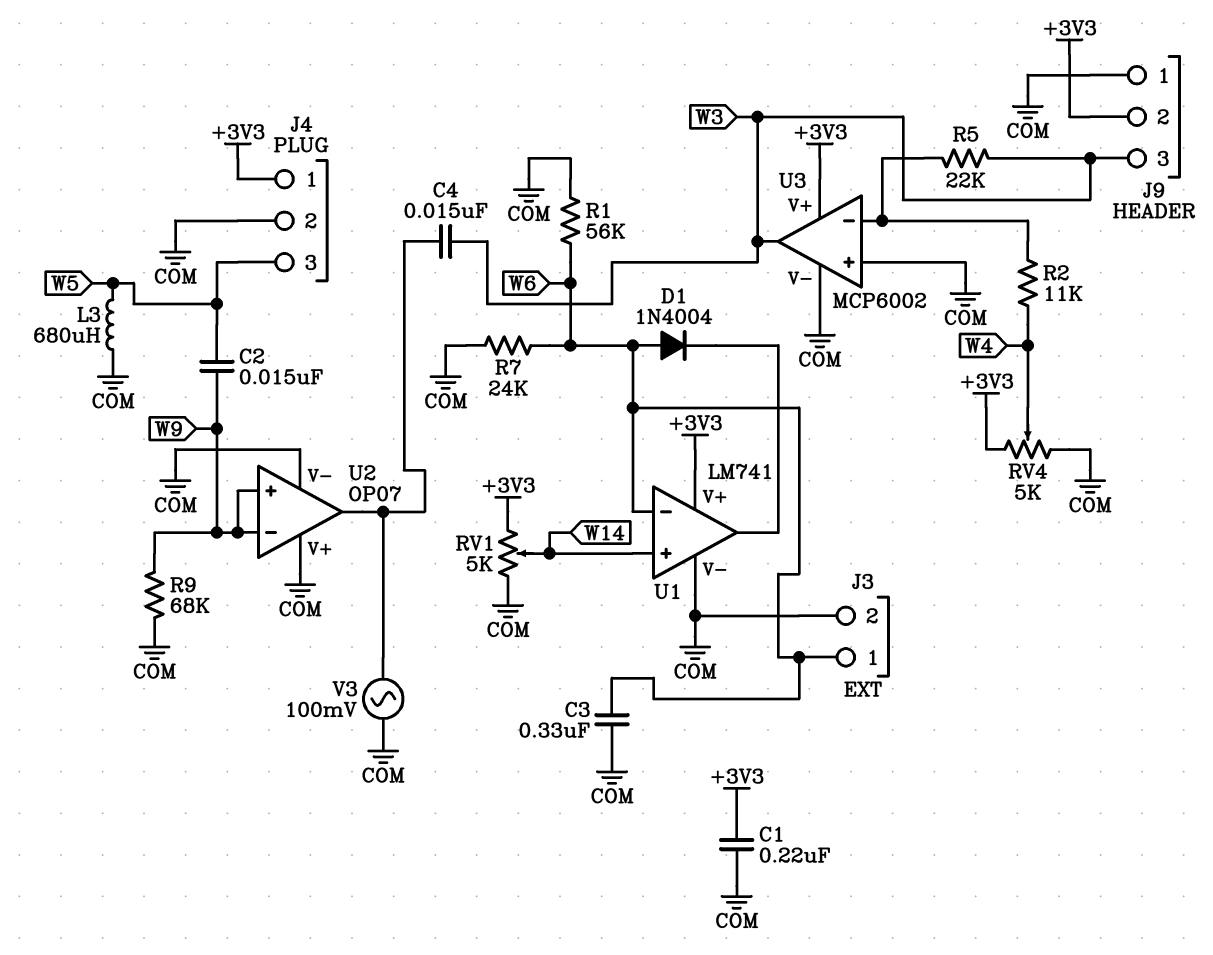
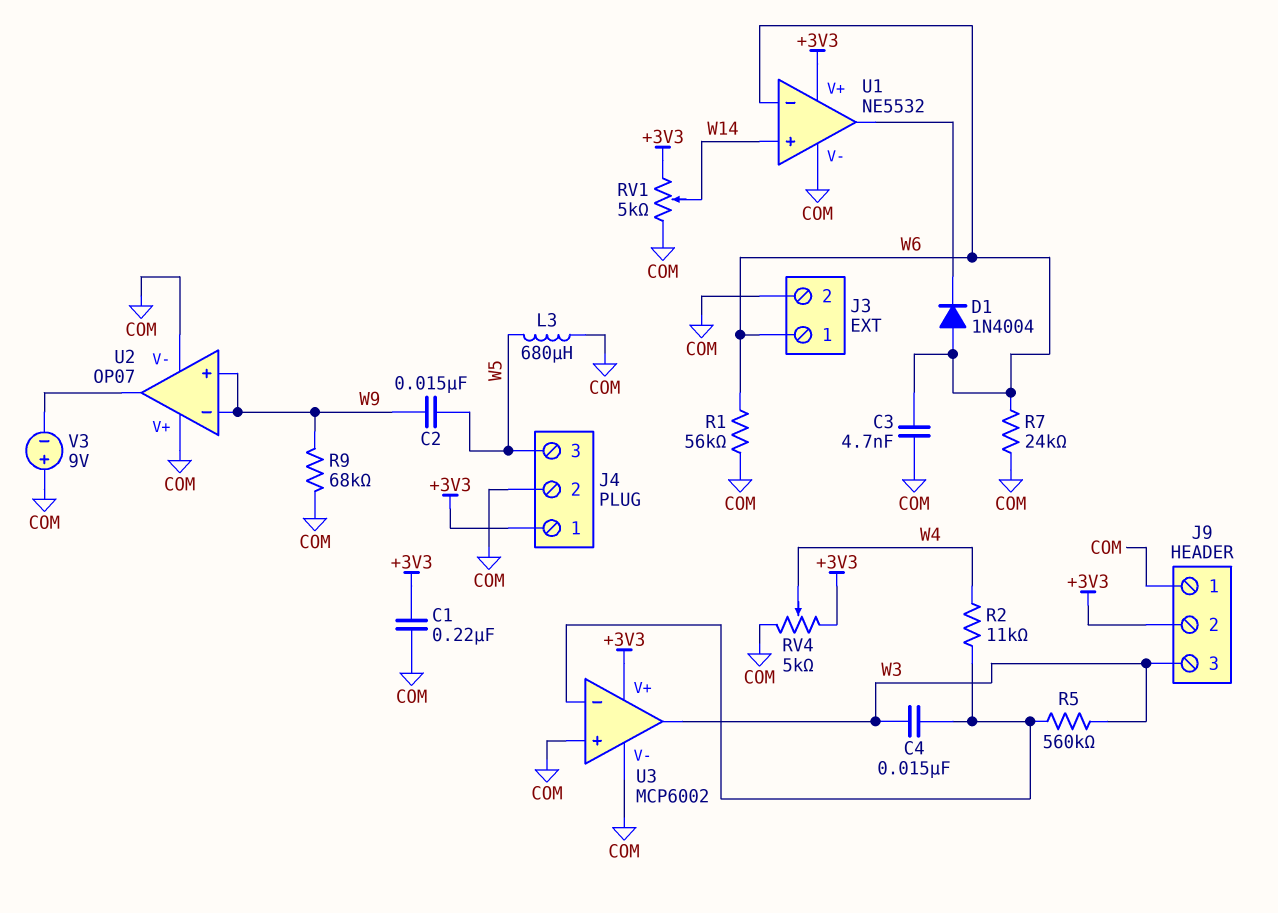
C3: 330nF (COM, W6) -> 4.7nF (COM, W6)
C4: 15nF (U2/out, W3) -> 15nF (U3/in-, W3)
R5: 22k (U3/in-, W3) -> 560k (U3/in-, W3)
U1: LM741 -> NE5532
V3: AC 100mV (COM, U2/out) -> 9V (plus COM, minus U2/out)

